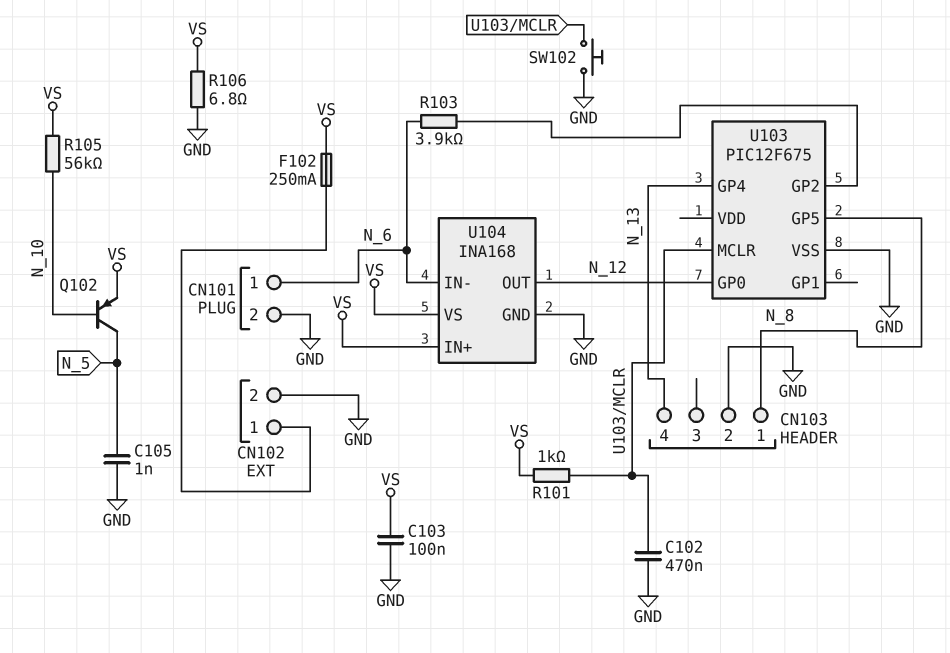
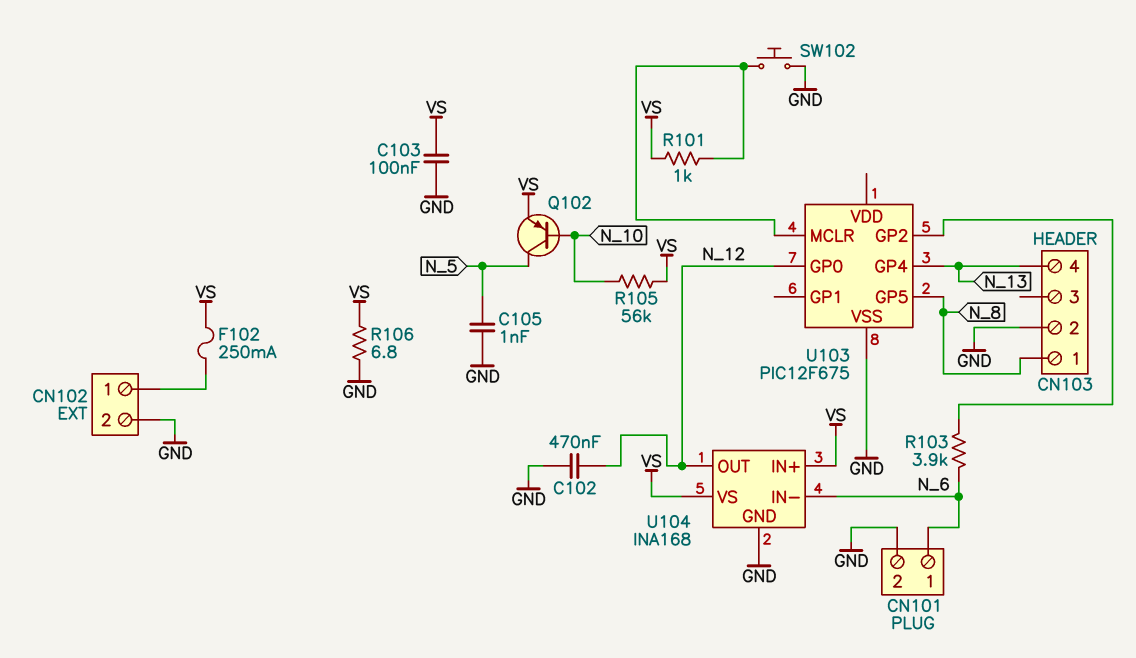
C102: 470nF (GND, U103/MCLR) -> 470nF (GND, N_12)

